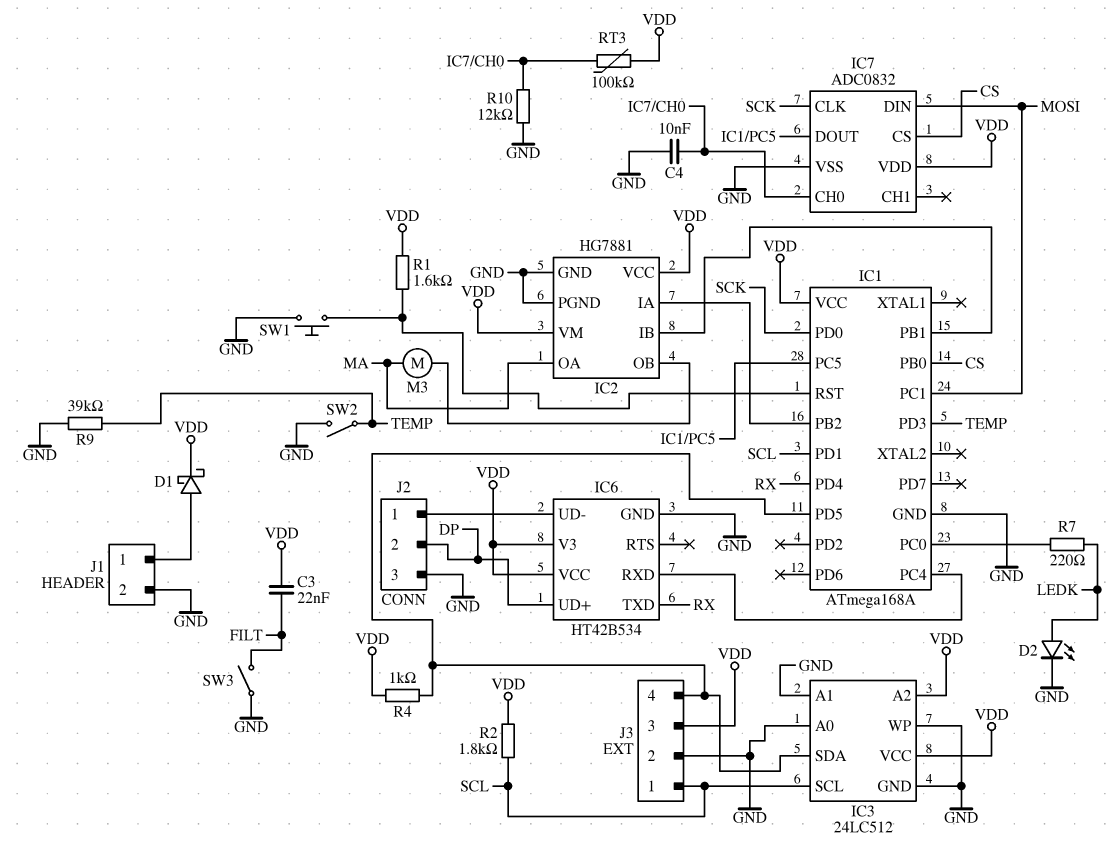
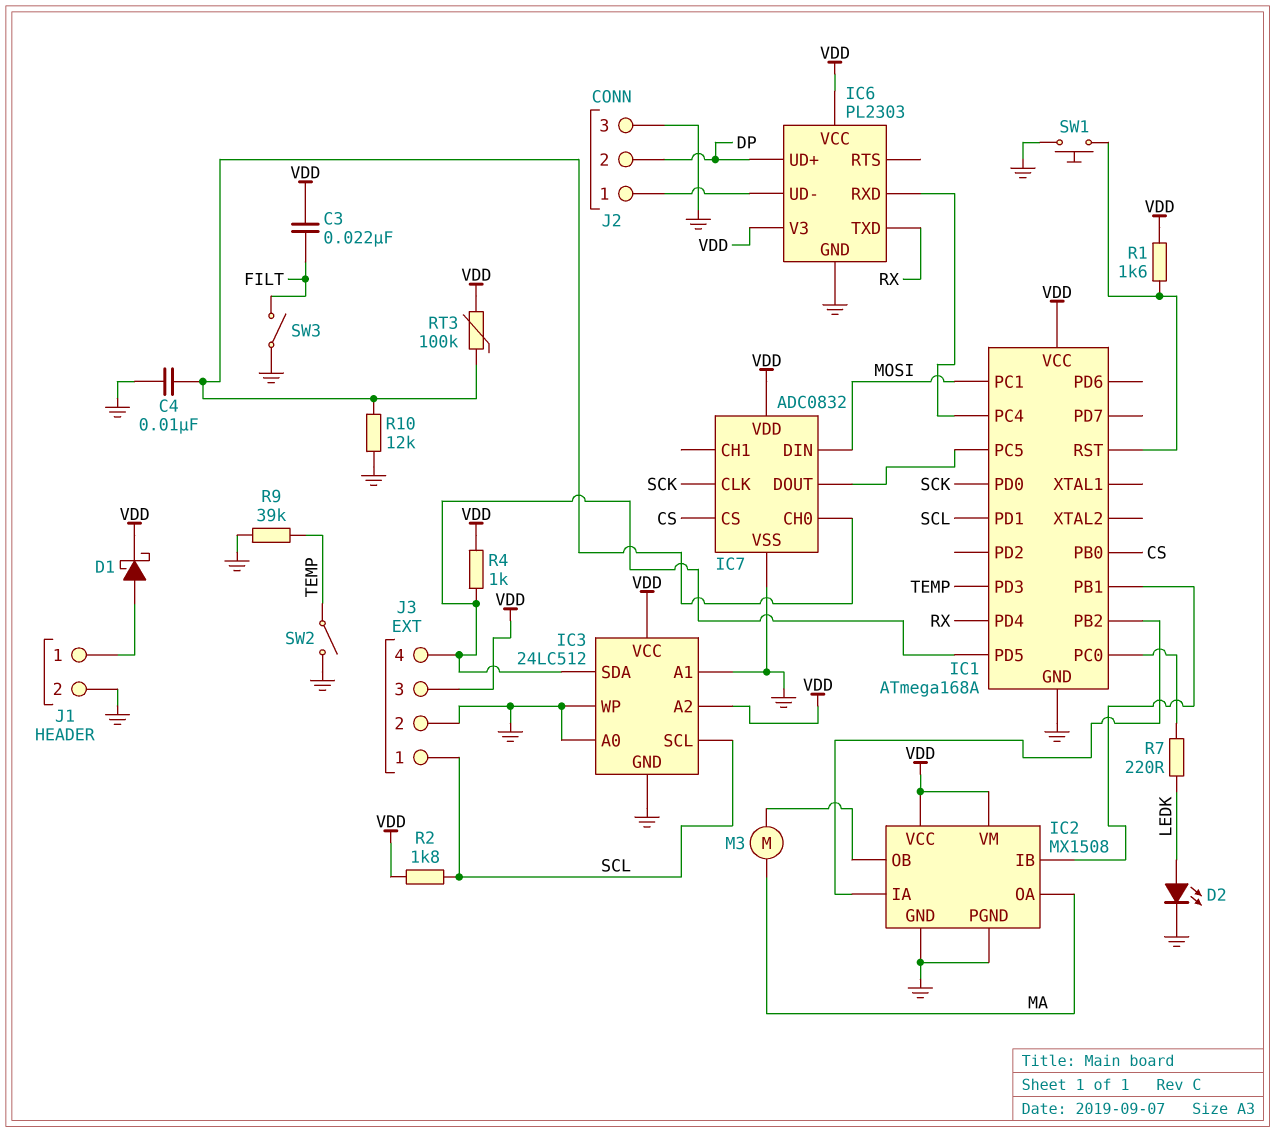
IC2: HG7881 -> MX1508
IC6: HT42B534 -> PL2303

